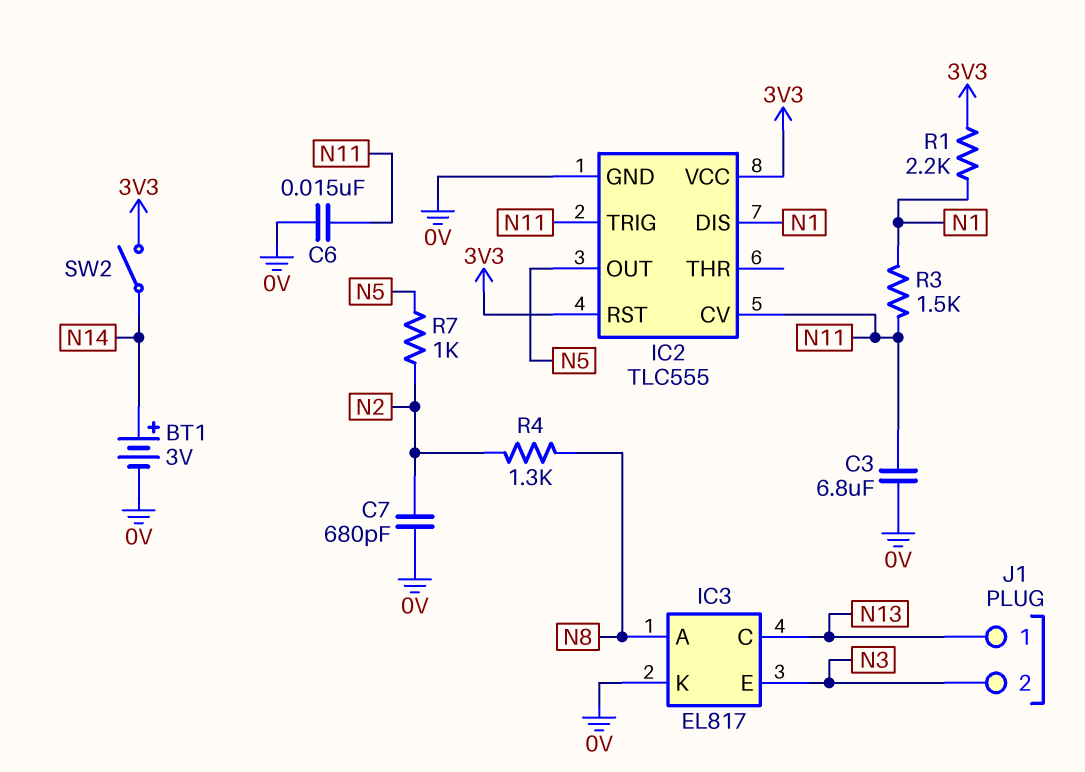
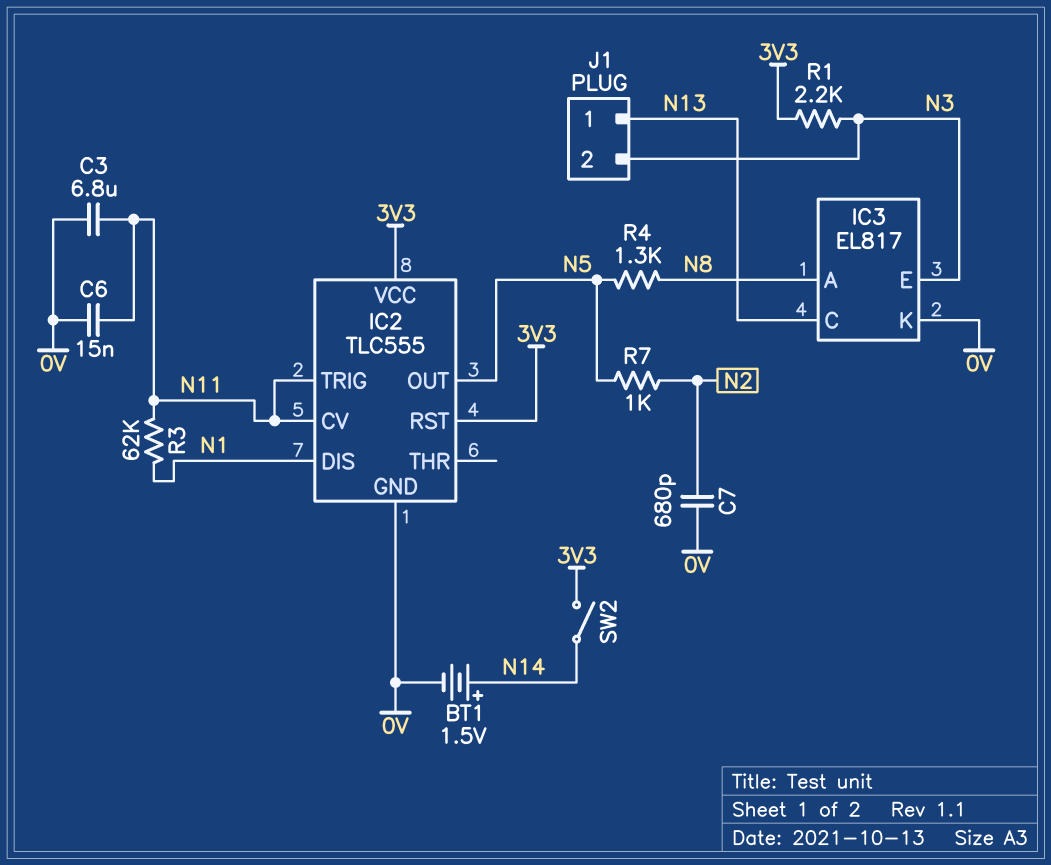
BT1: 3V (plus N14, minus 0V) -> 1.5V (plus N14, minus 0V)
R1: 2.2k (3V3, N1) -> 2.2k (3V3, N3)
R3: 1.5k (N1, N11) -> 62k (N1, N11)
R4: 1.3k (N2, N8) -> 1.3k (N5, N8)

